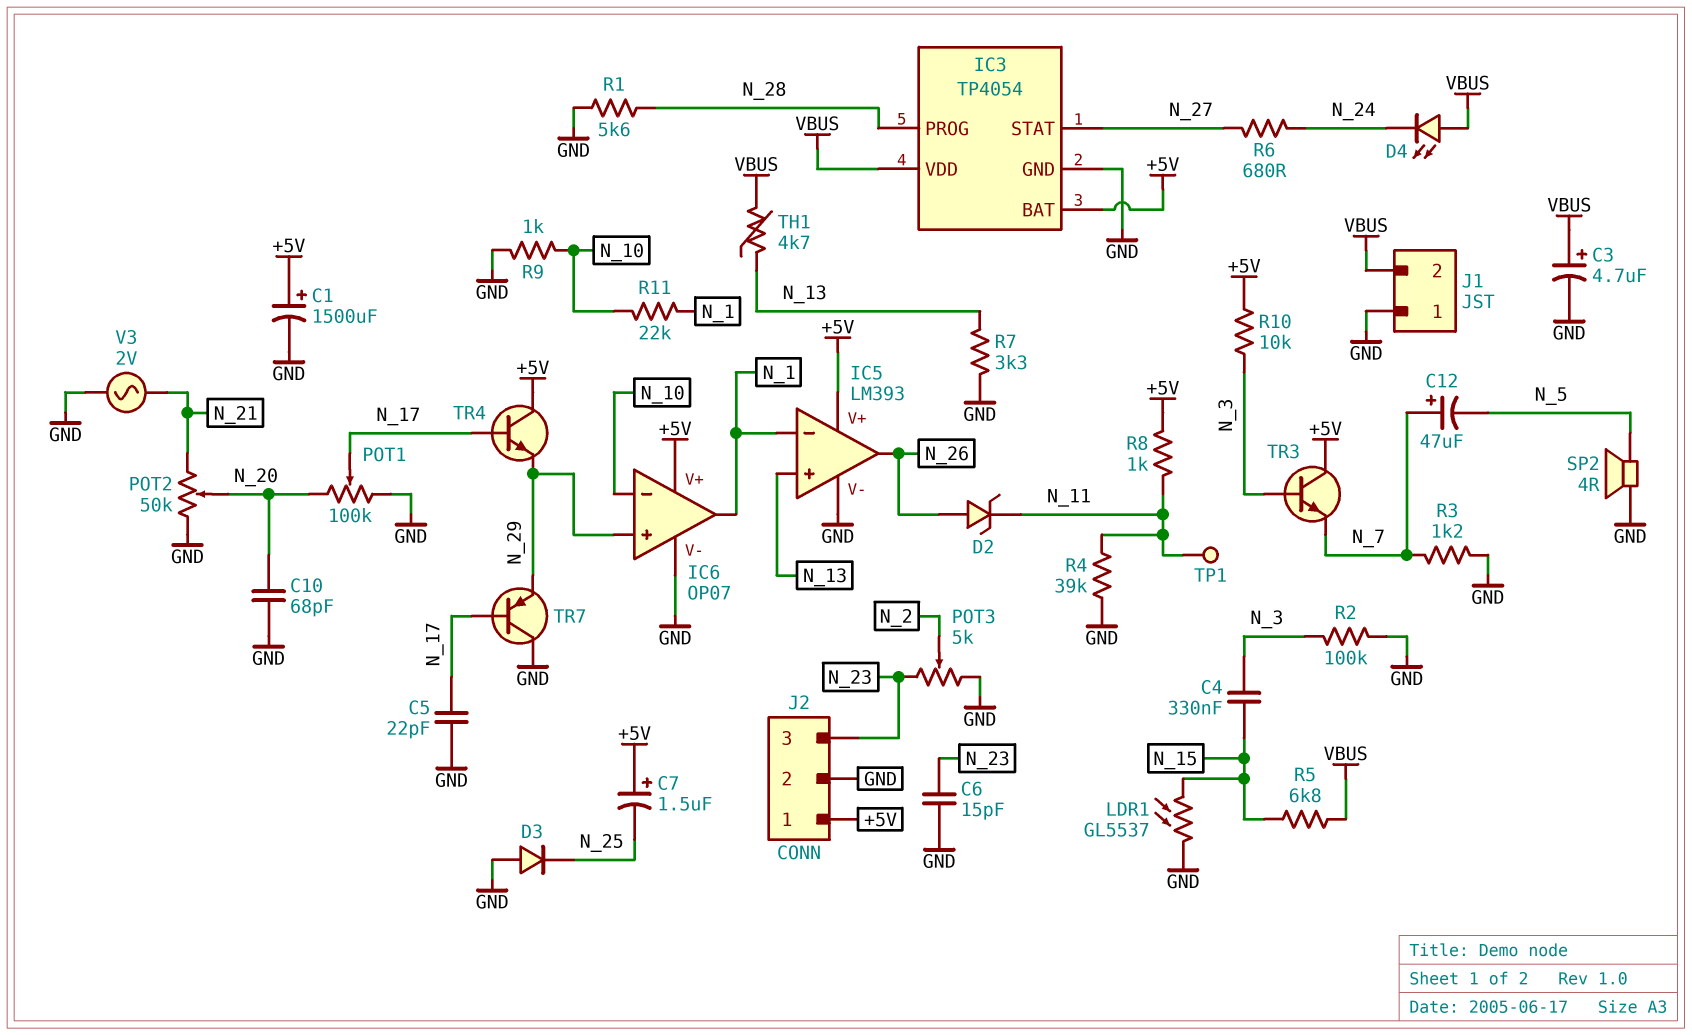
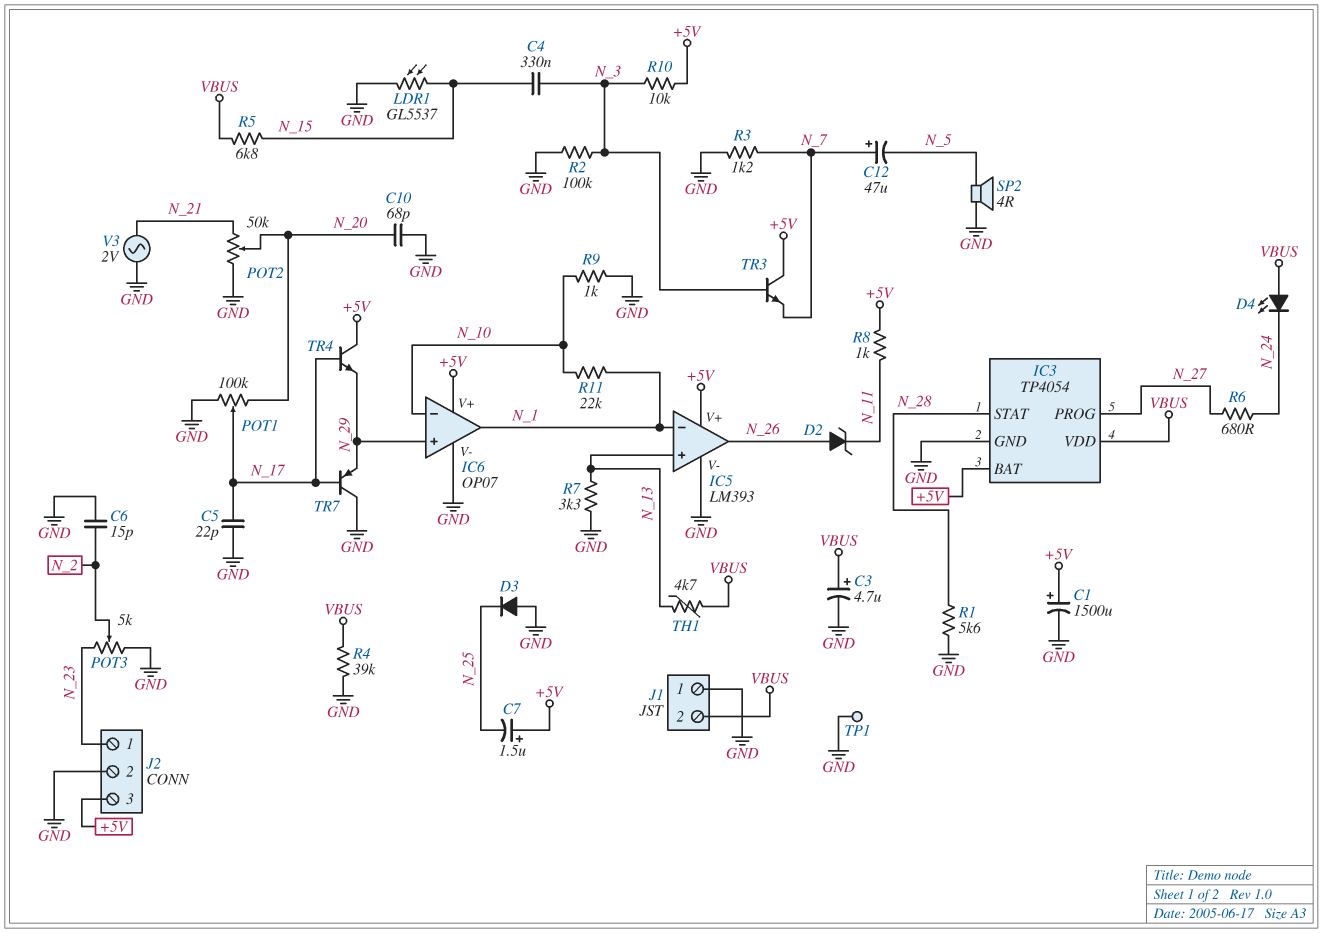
C6: 15pF (GND, N_23) -> 15pF (GND, N_2)
IC3 pin PROG: N_28 -> N_27
IC3 pin STAT: N_27 -> N_28
J2 pin 1: +5V -> N_23
J2 pin 3: N_23 -> +5V
R4: 39k (GND, N_11) -> 39k (GND, VBUS)
TP1: test point (N_11) -> test point (GND)

